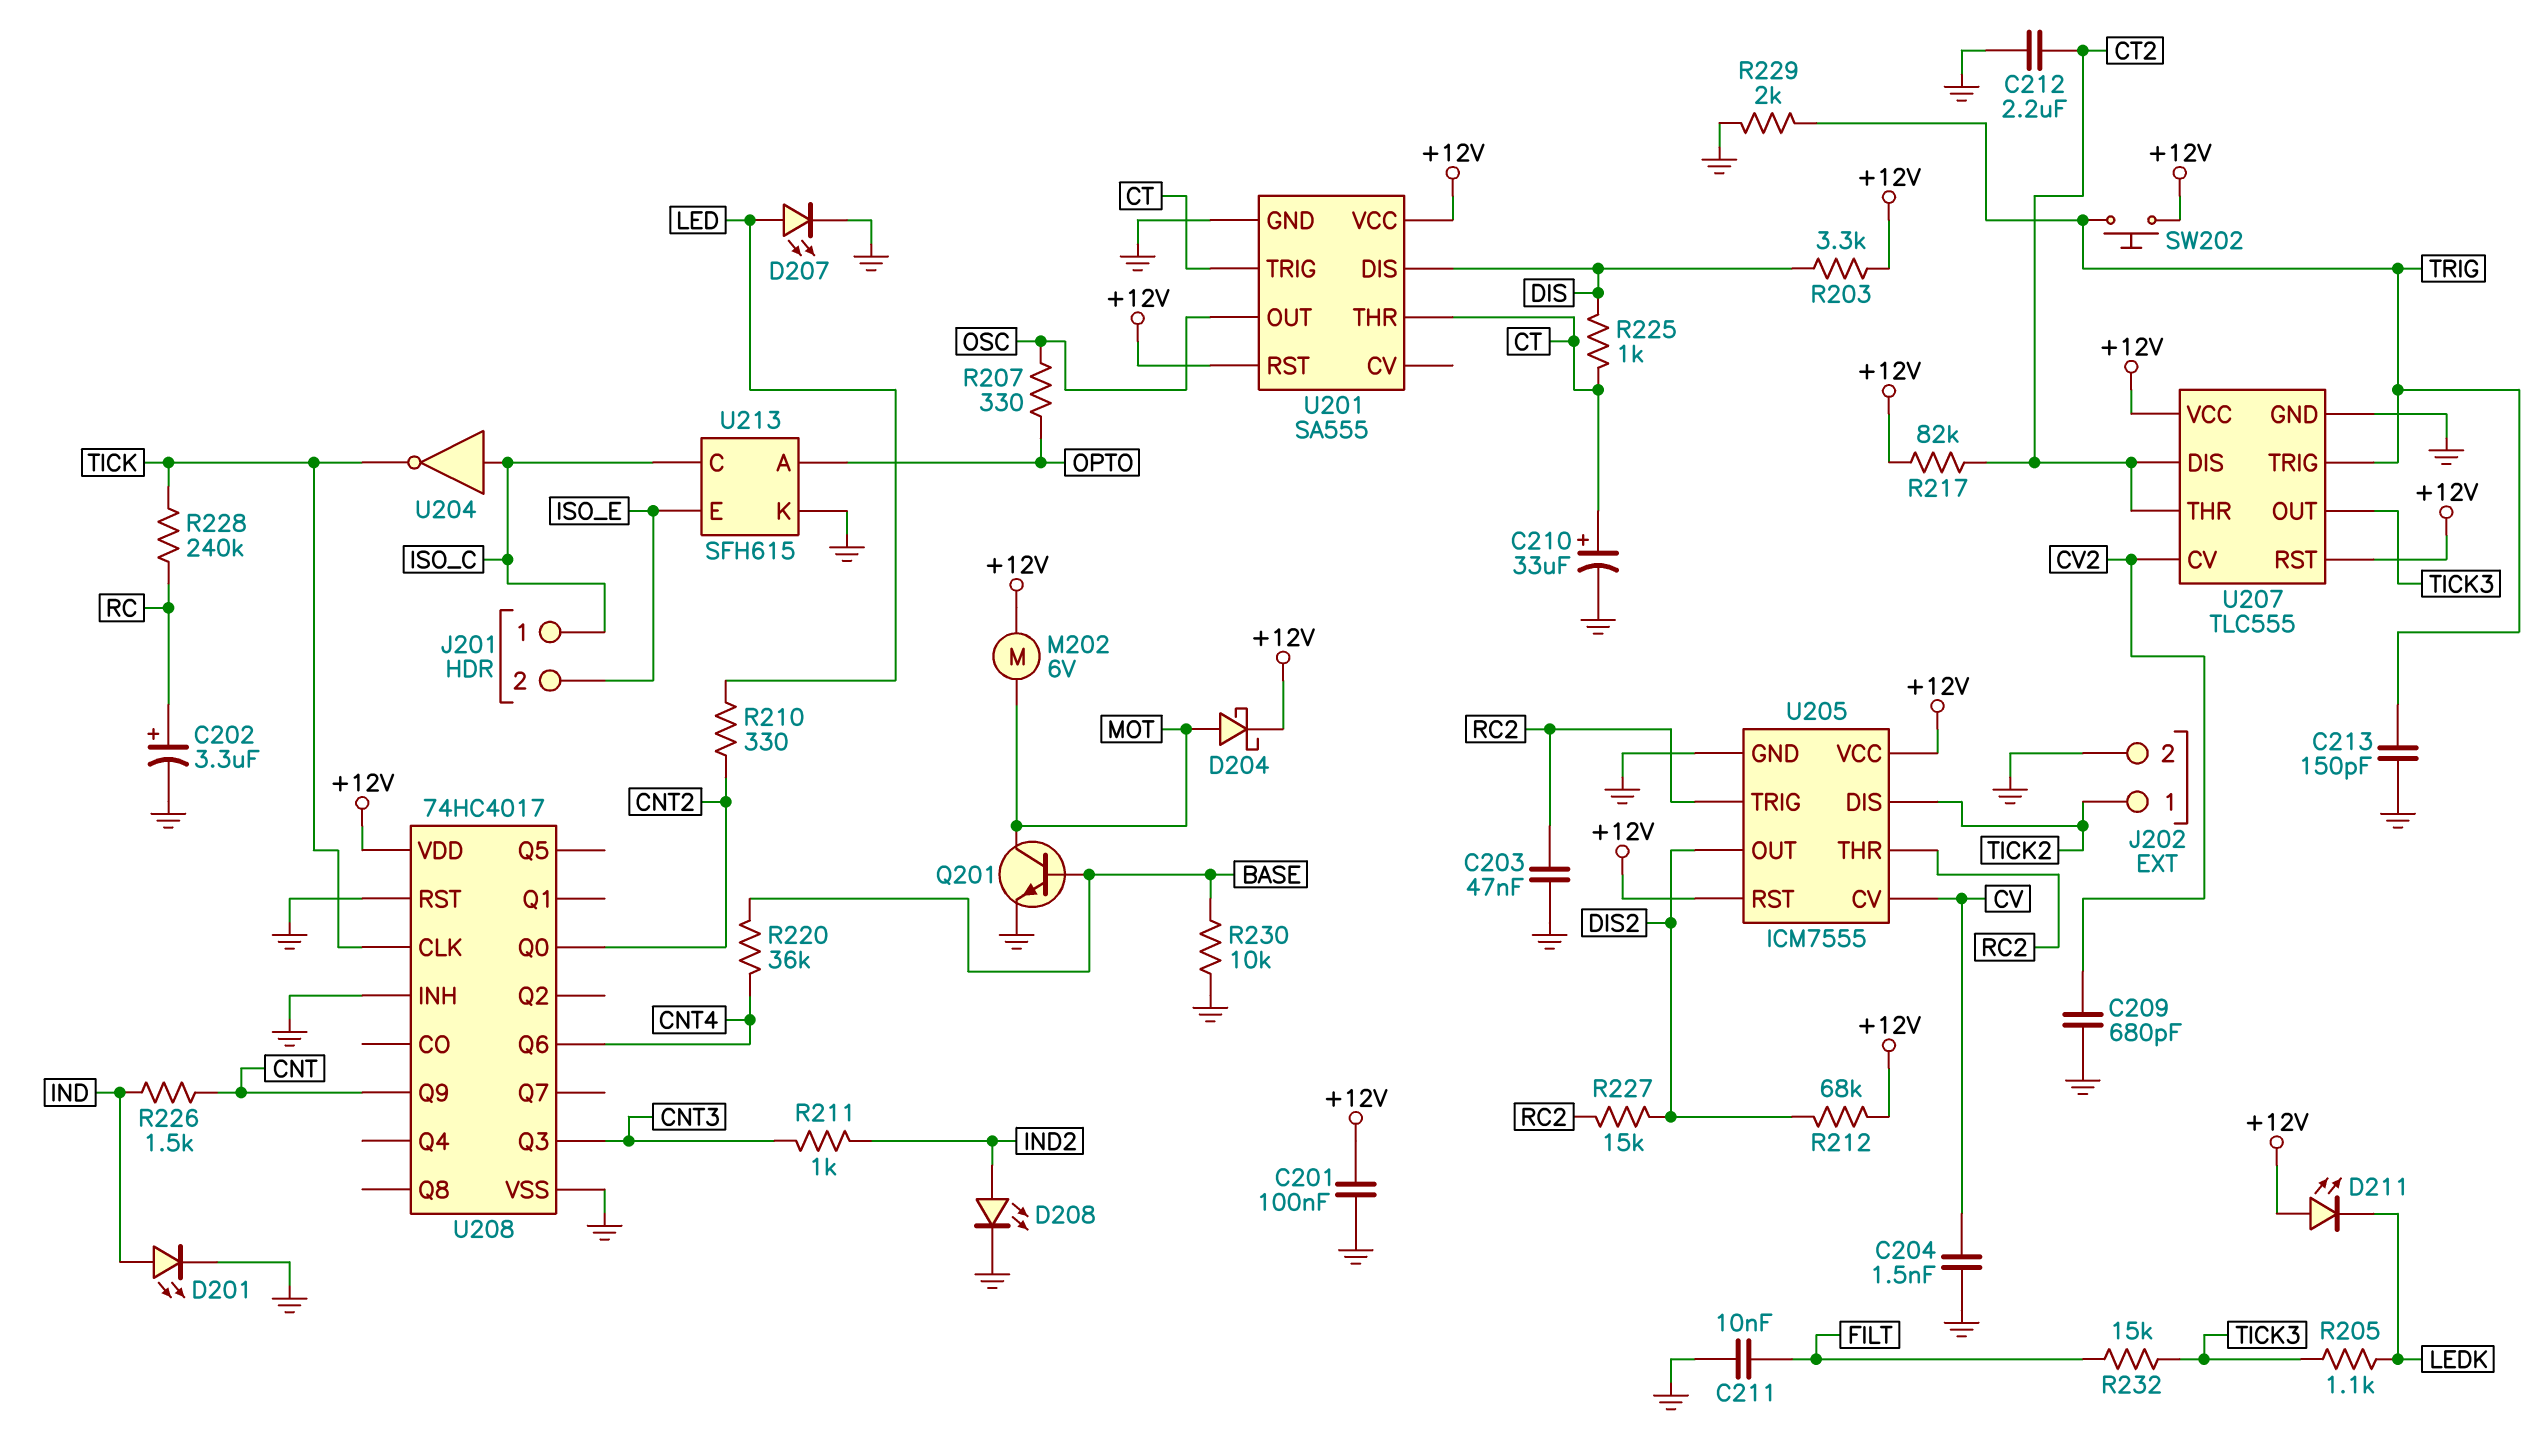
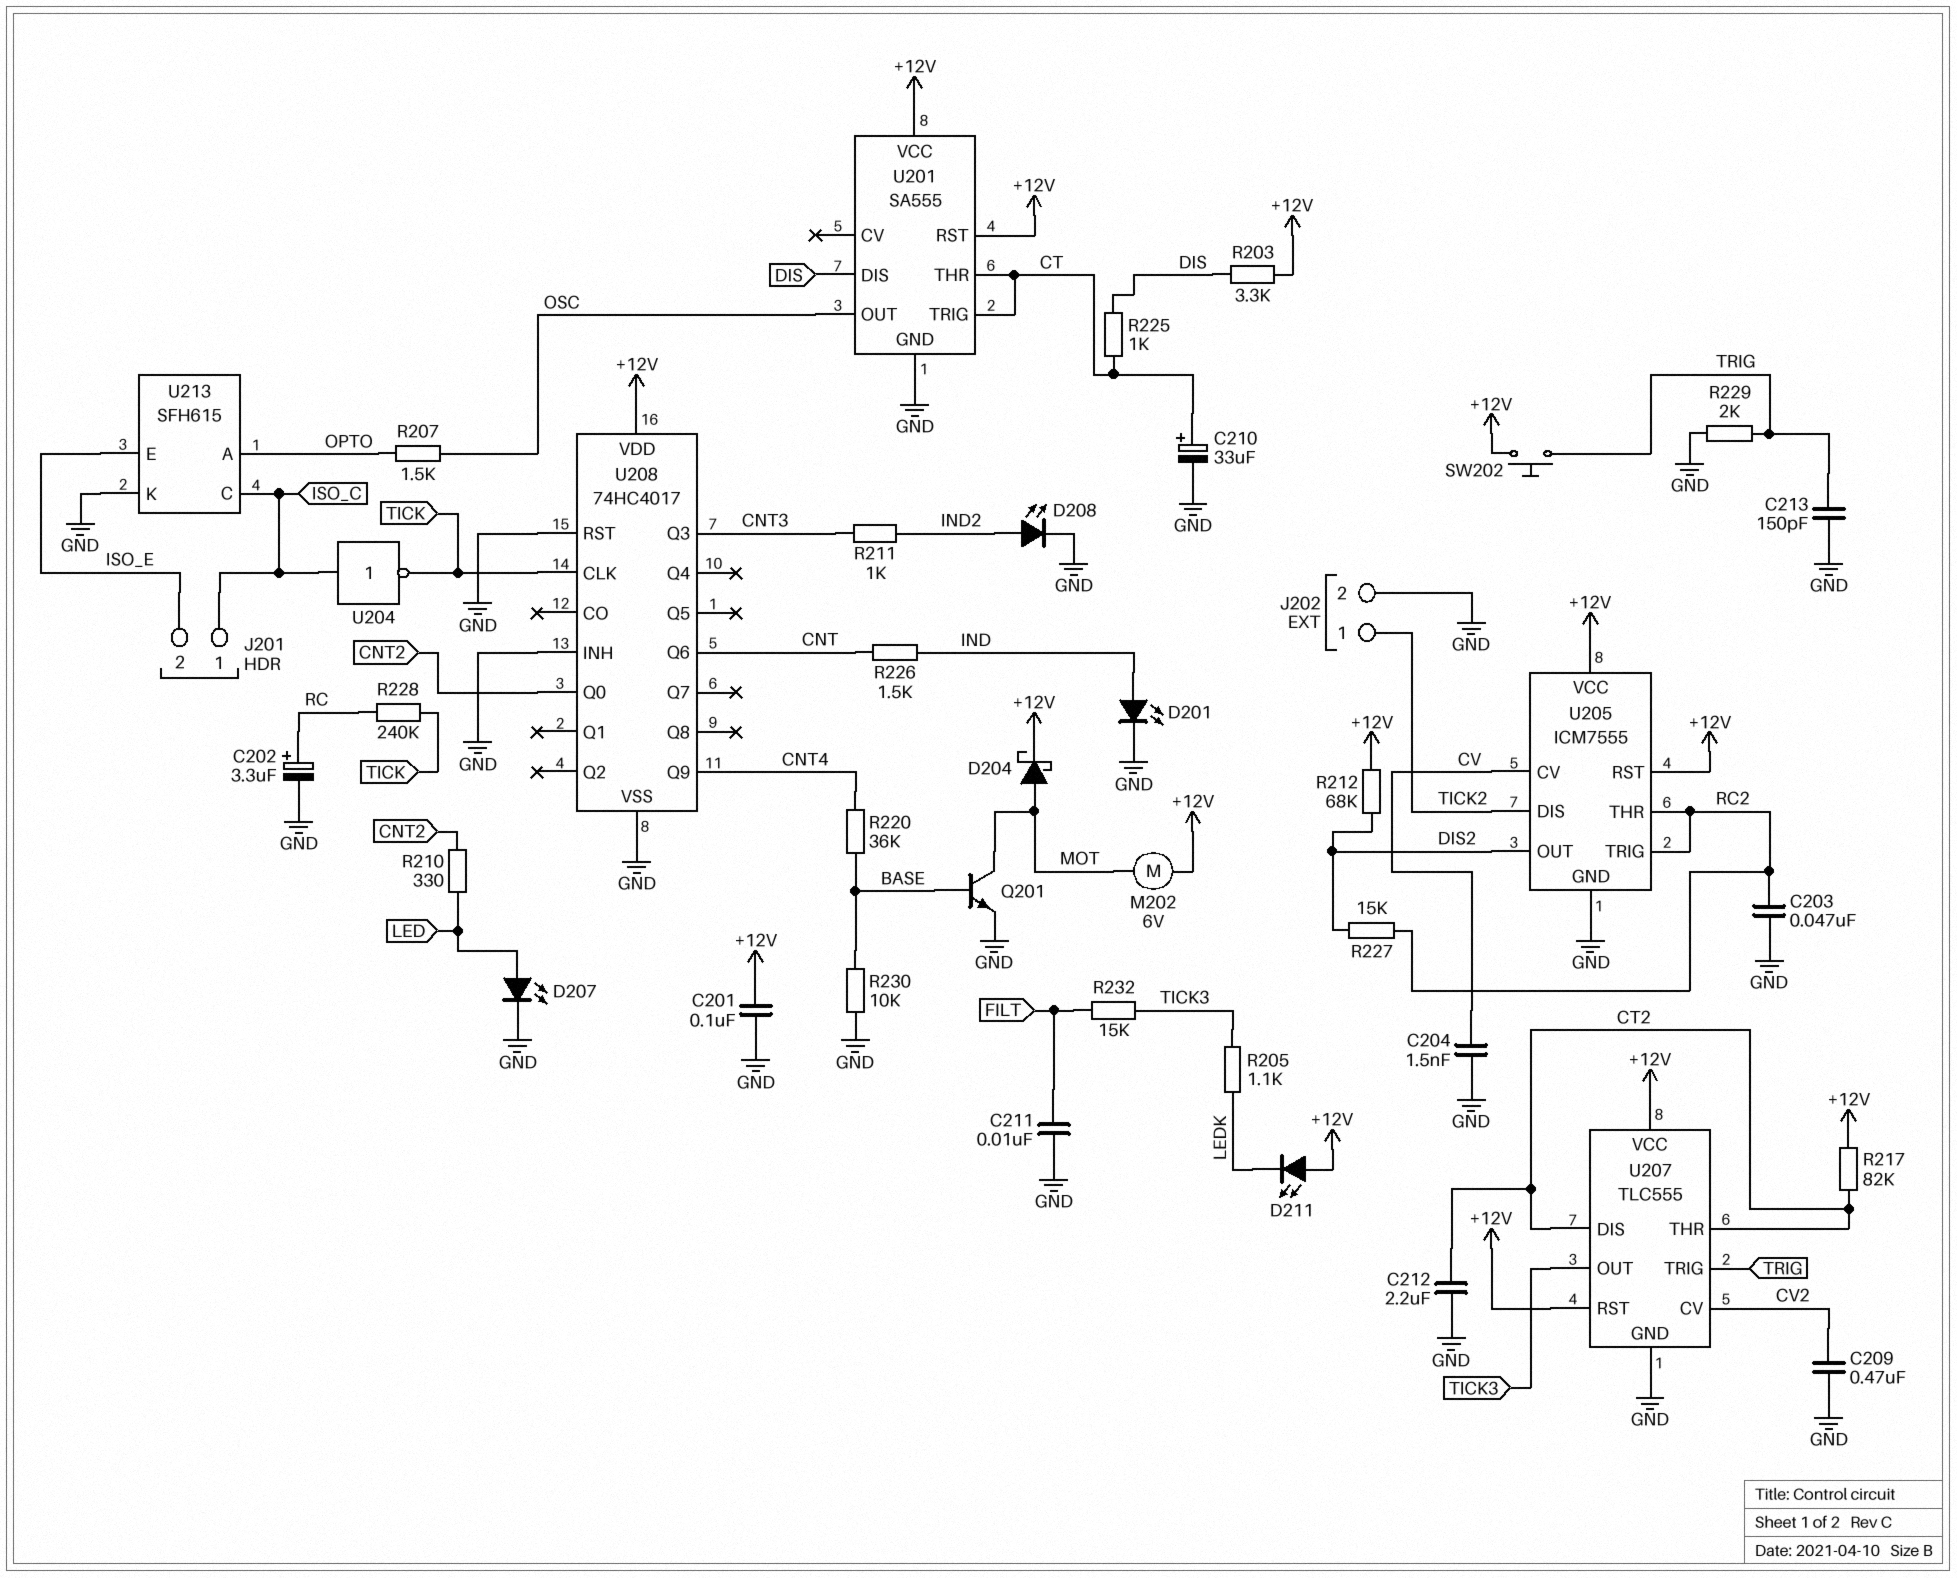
C209: 680pF (CV2, GND) -> 470nF (CV2, GND)
R207: 330 (OPTO, OSC) -> 1.5k (OPTO, OSC)
U208 pin Q6: CNT4 -> CNT
U208 pin Q9: CNT -> CNT4

